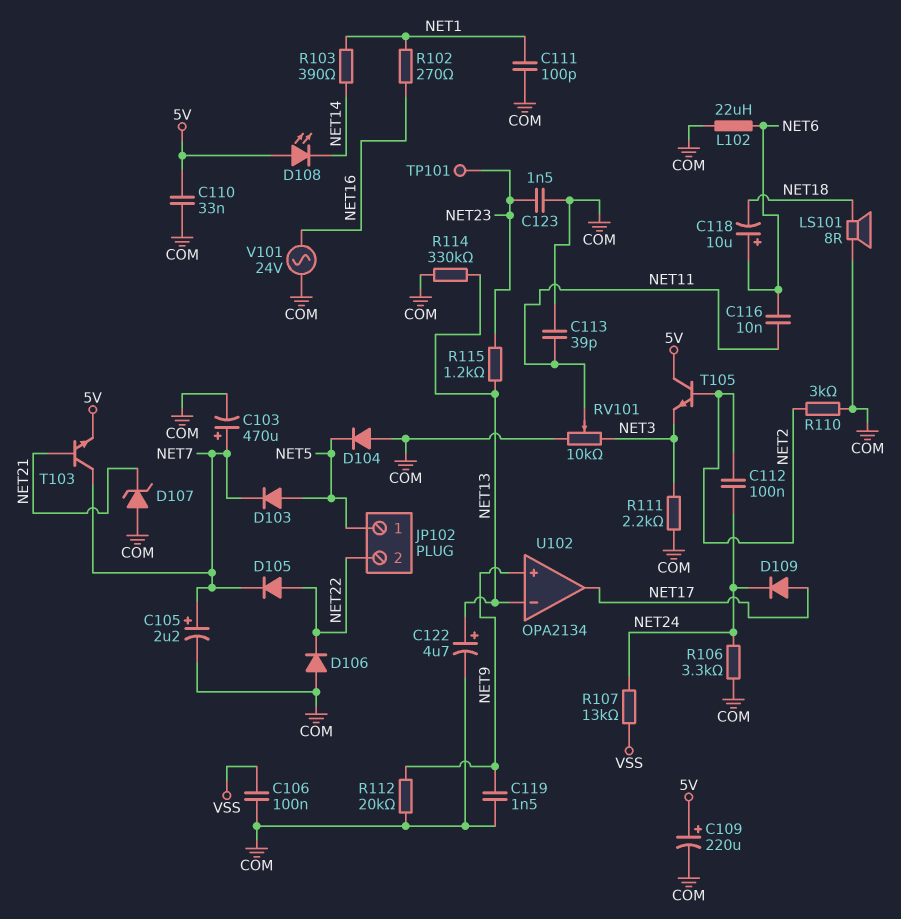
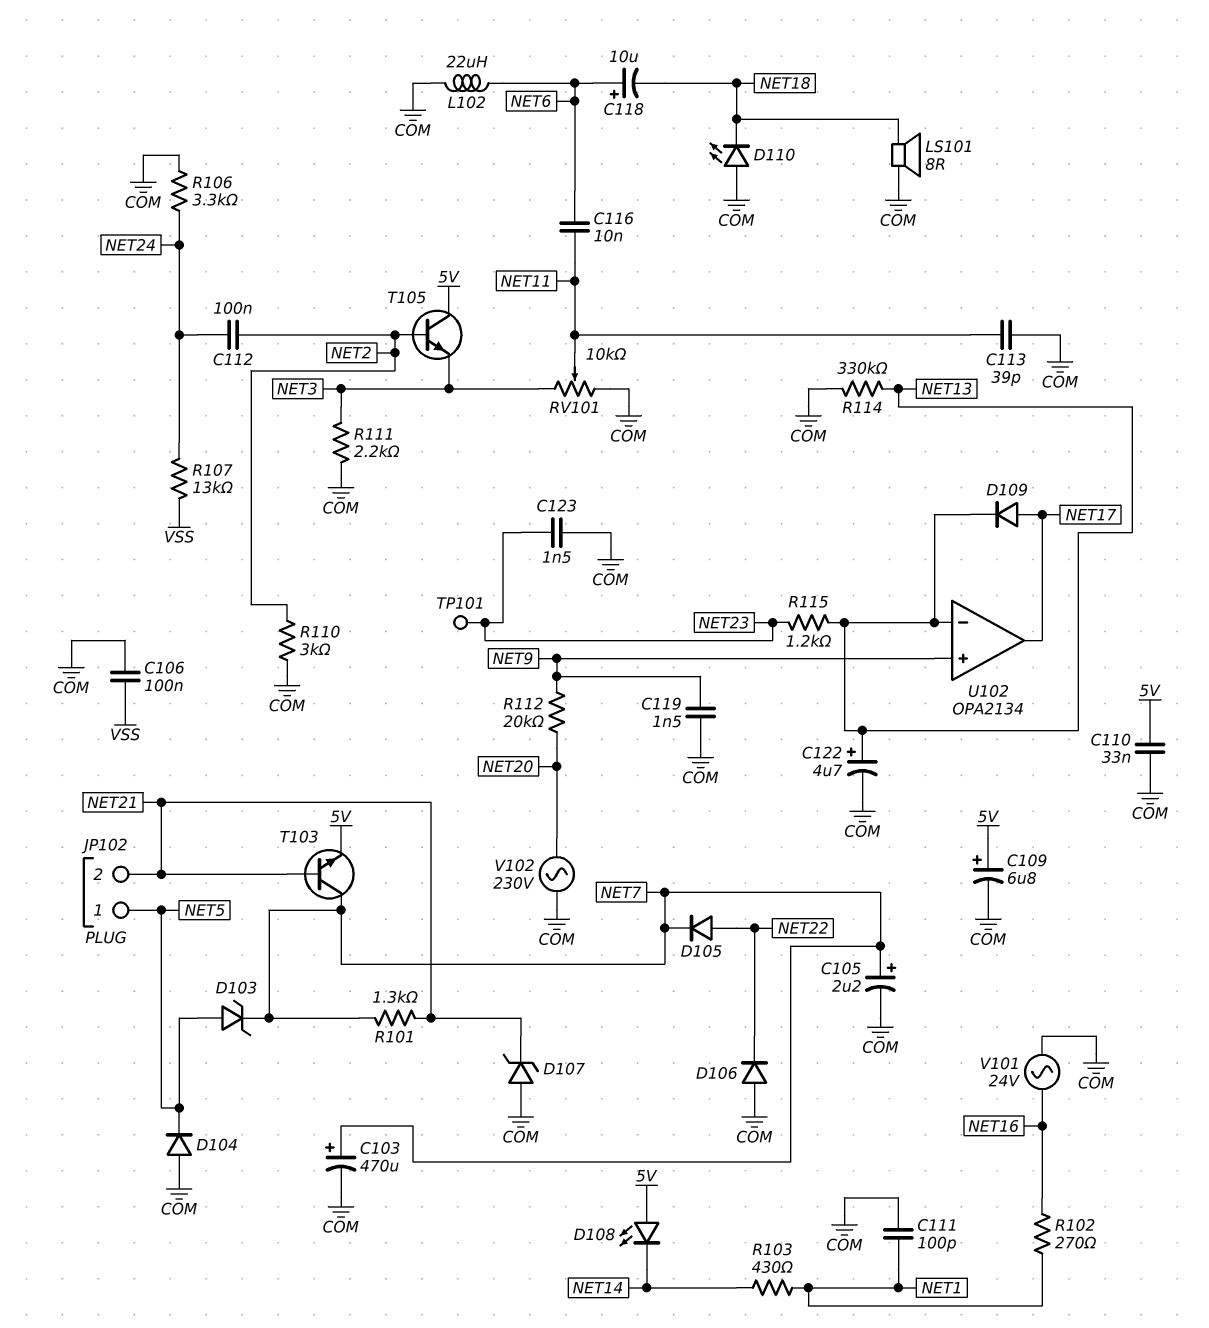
C109: 220uF (plus 5V, minus COM) -> 6.8uF (plus 5V, minus COM)
D103: diode (A NET5, K NET7) -> zener (A NET5, K NET7)
D109: diode (A NET17, K NET24) -> diode (A NET17, K NET13)
D110: none -> LED (A COM, K NET18)
JP102 pin 2: NET22 -> NET21
R101: none -> 1.3k (NET7, NET21)
R103: 390 (NET1, NET14) -> 430 (NET1, NET14)
R112: 20k (COM, NET9) -> 20k (NET9, NET20)
V102: none -> AC 230V (COM, NET20)

